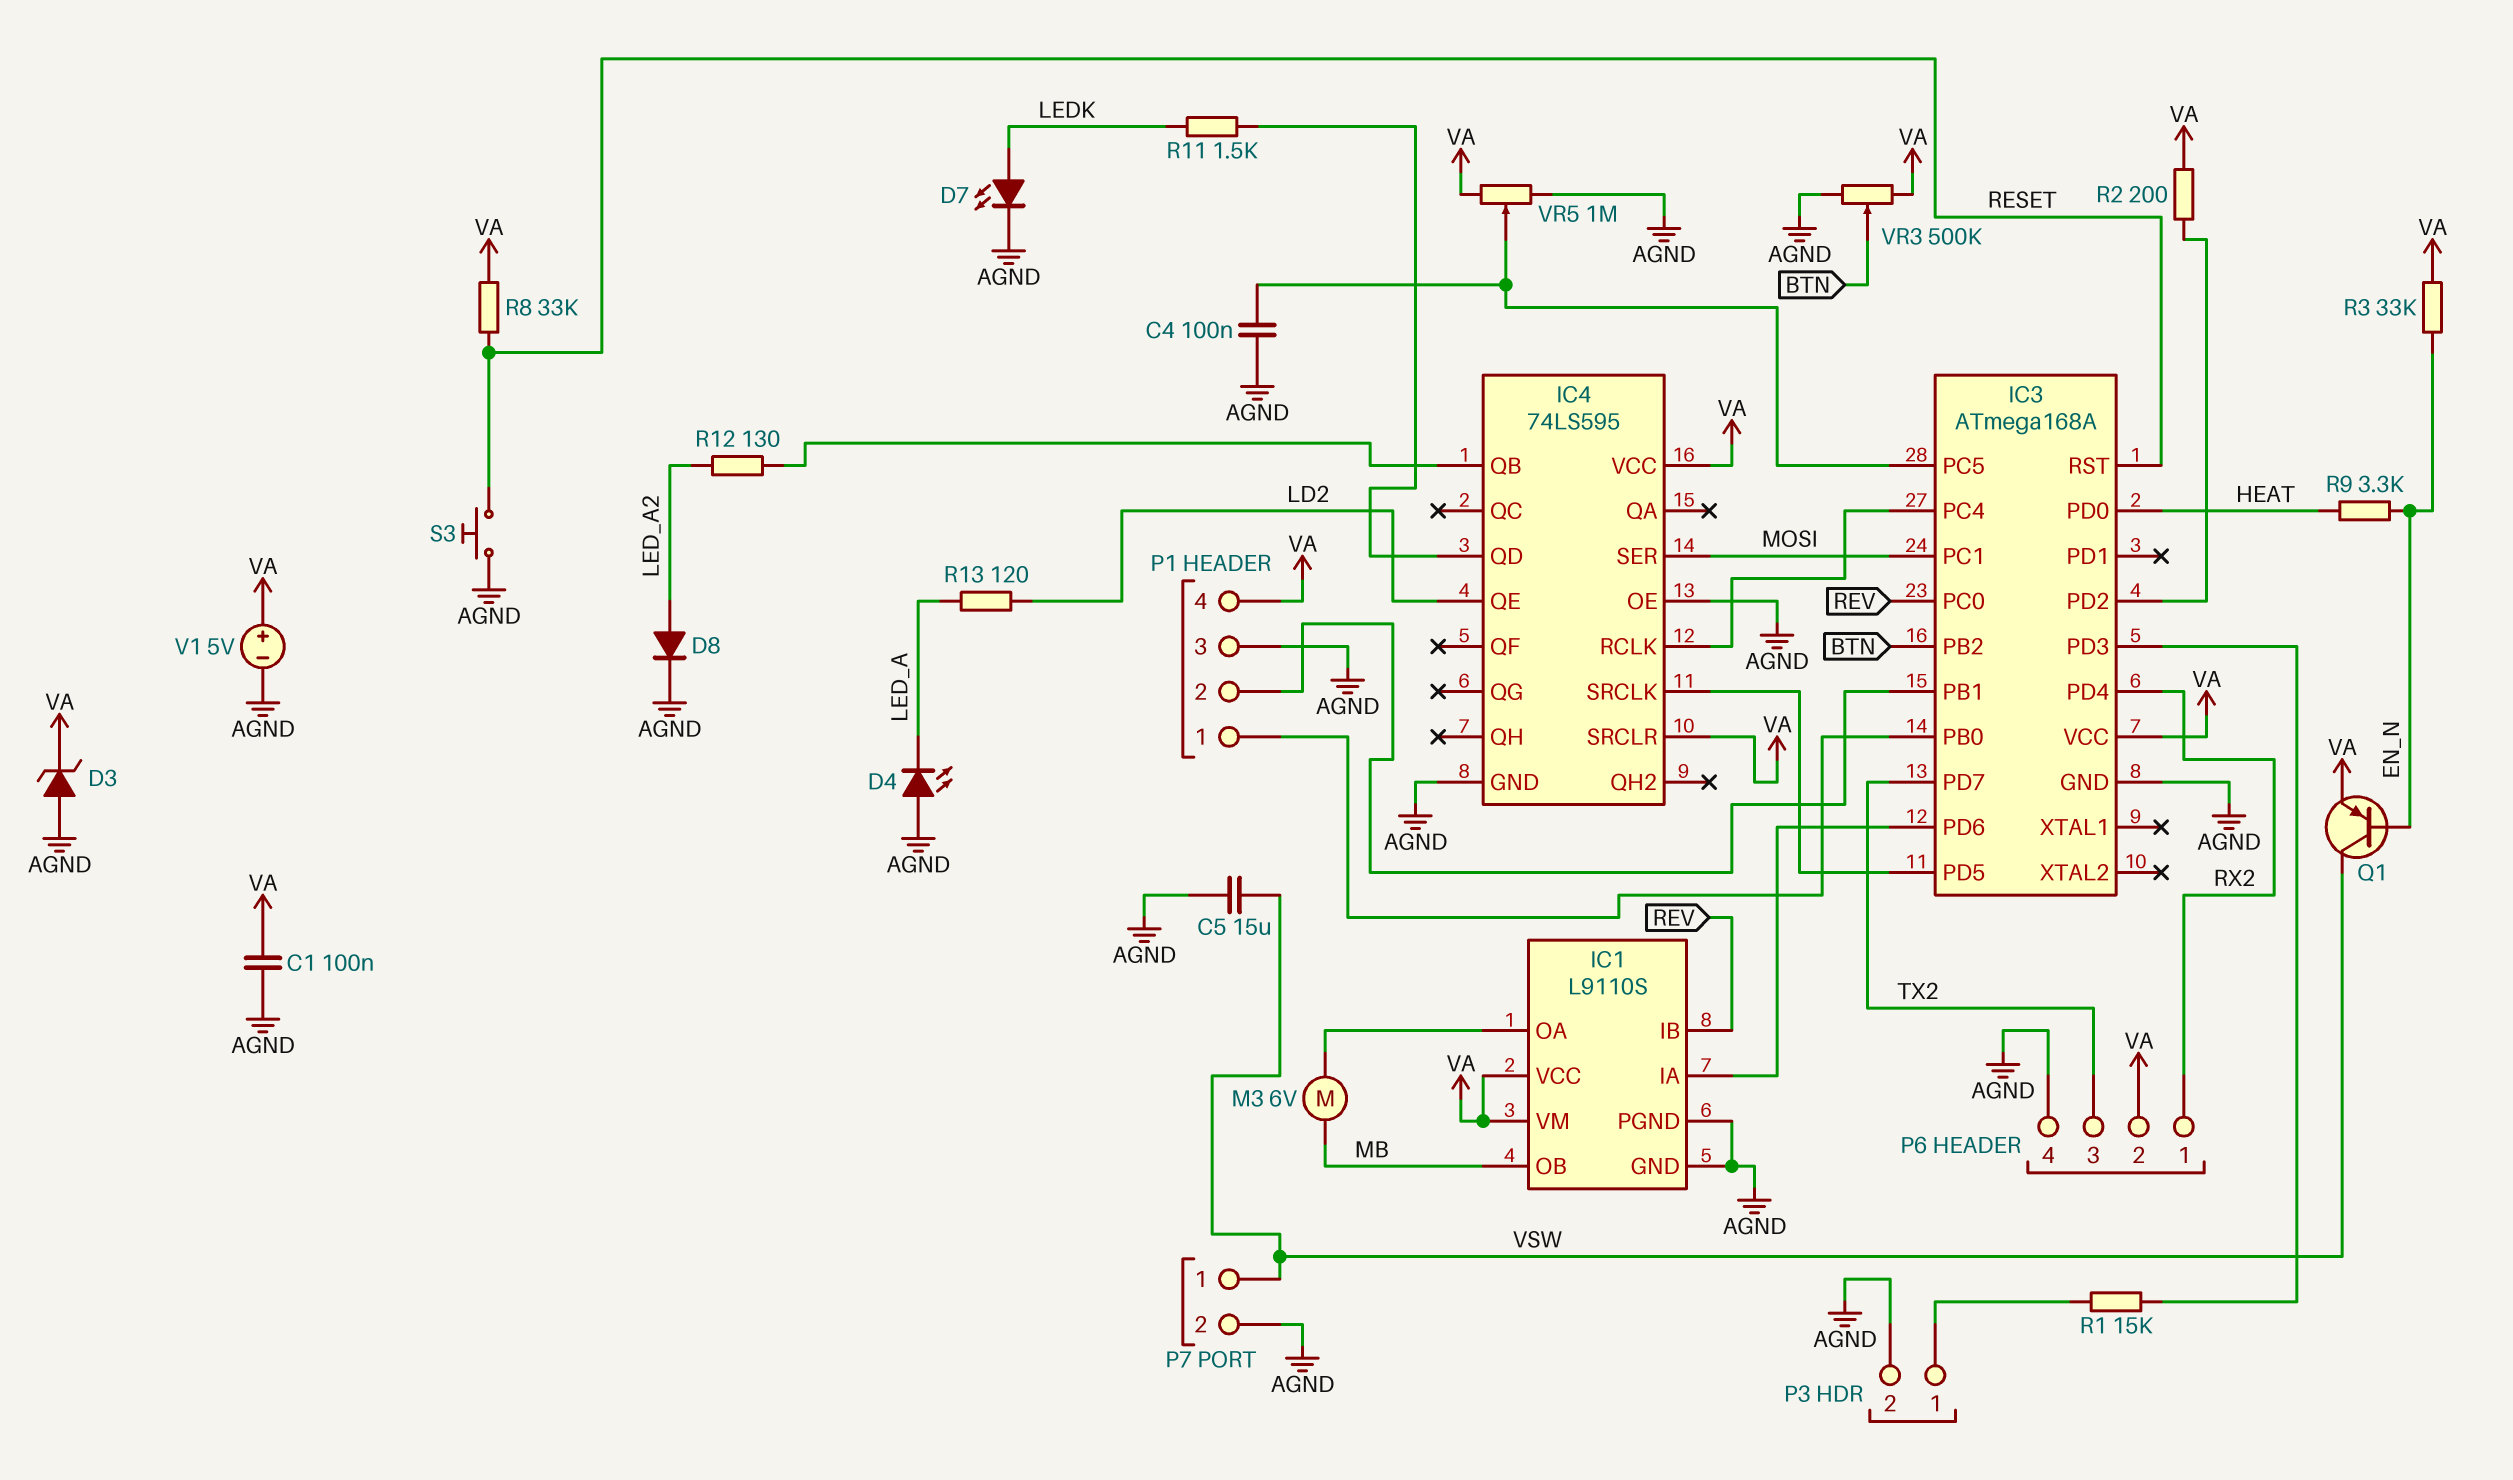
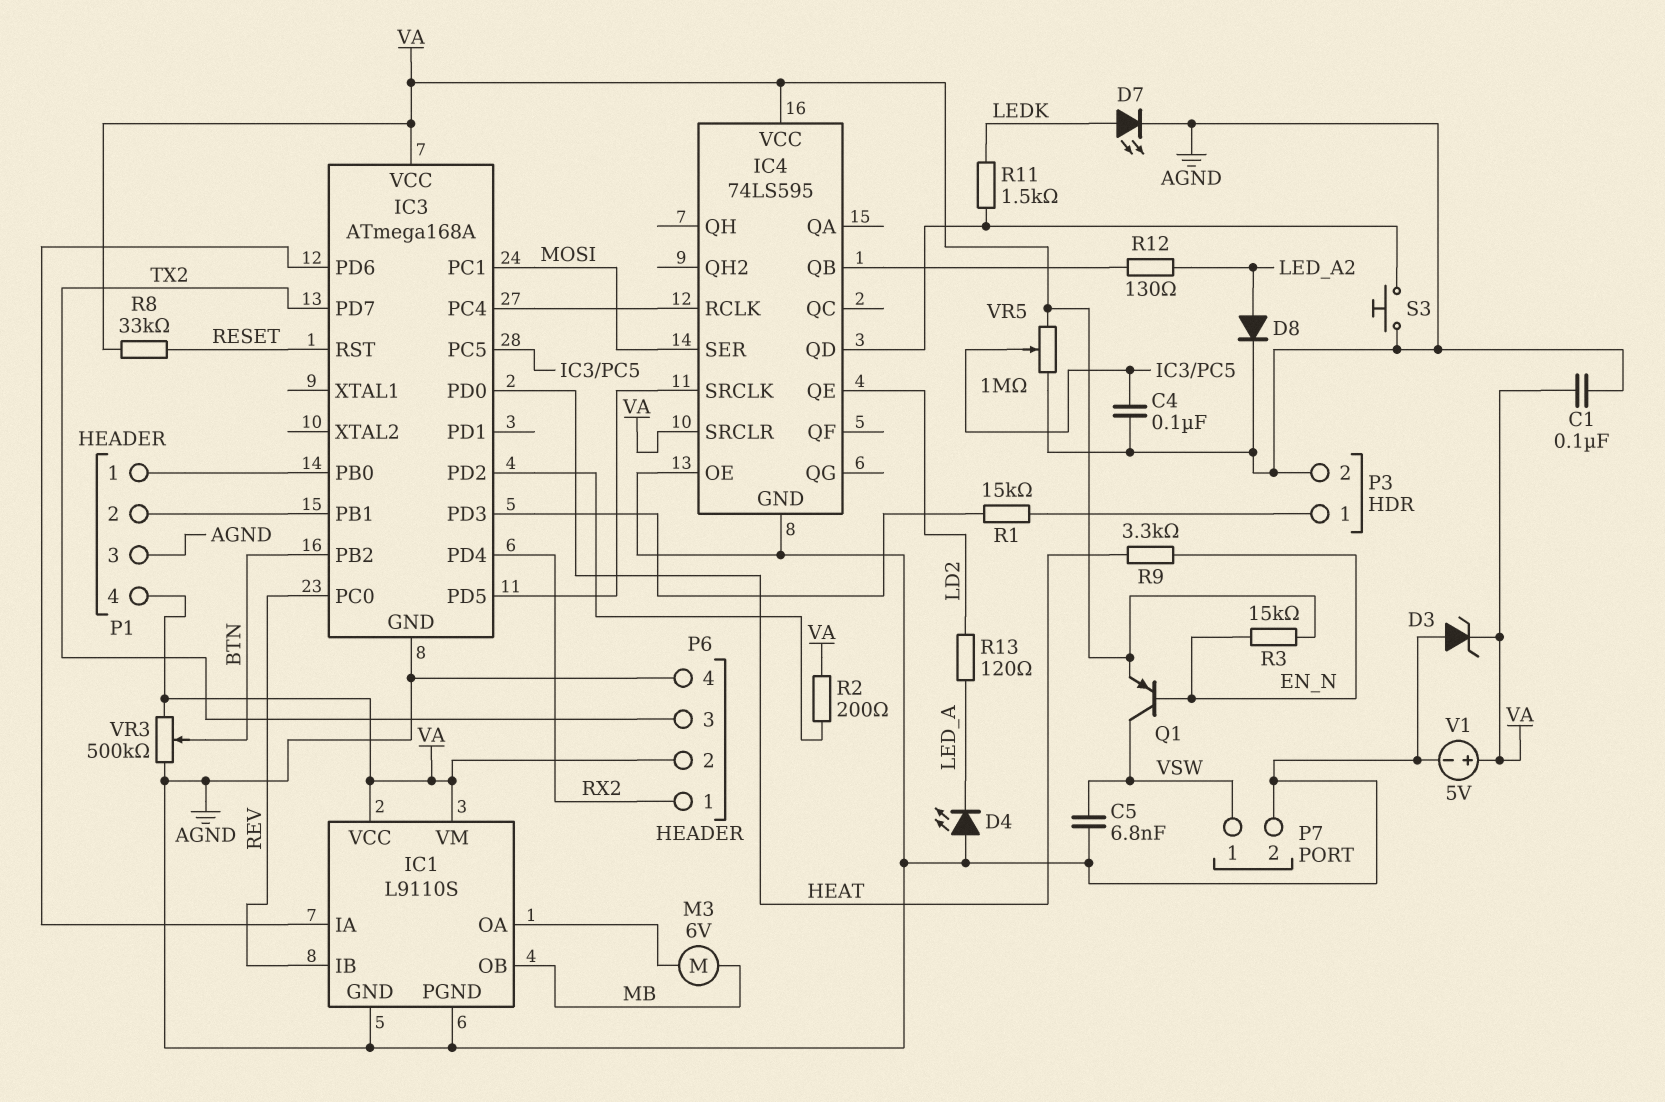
C5: 15uF (AGND, VSW) -> 6.8nF (AGND, VSW)
R3: 33k (EN_N, VA) -> 15k (EN_N, VA)
S3: button (AGND, RESET) -> button (AGND, IC4/QD)

